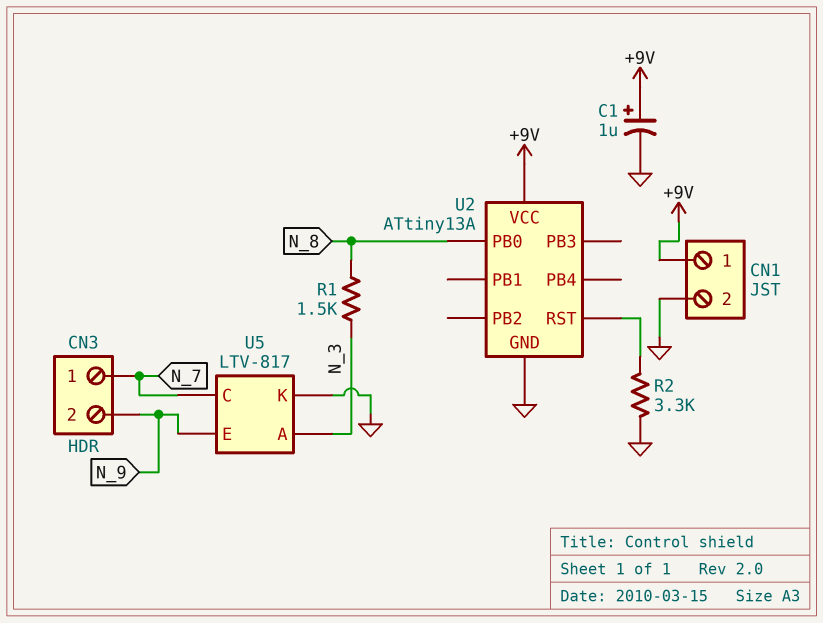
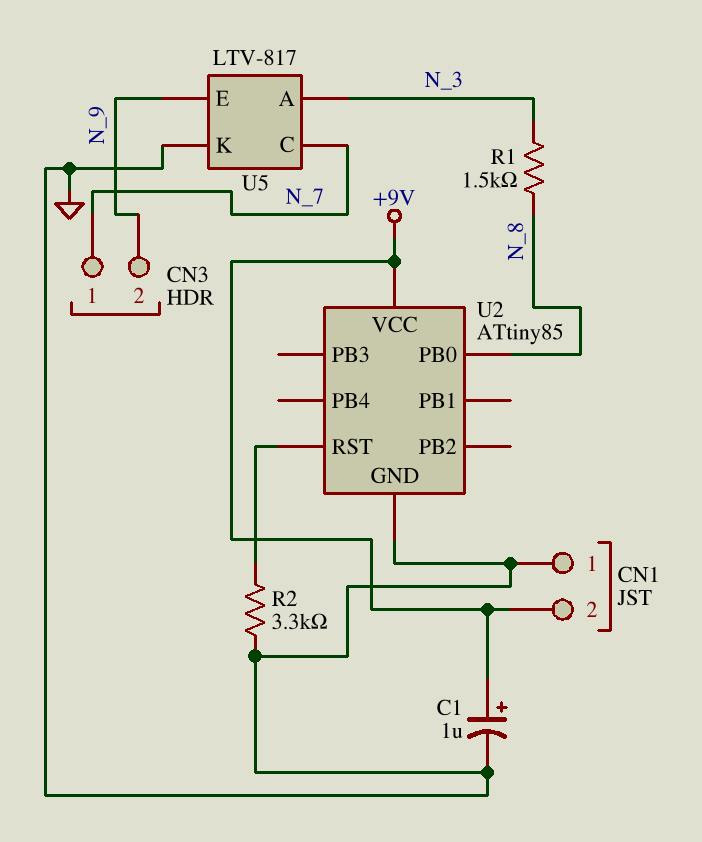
CN1 pin 1: +9V -> GND
CN1 pin 2: GND -> +9V
U2: ATtiny13A -> ATtiny85

